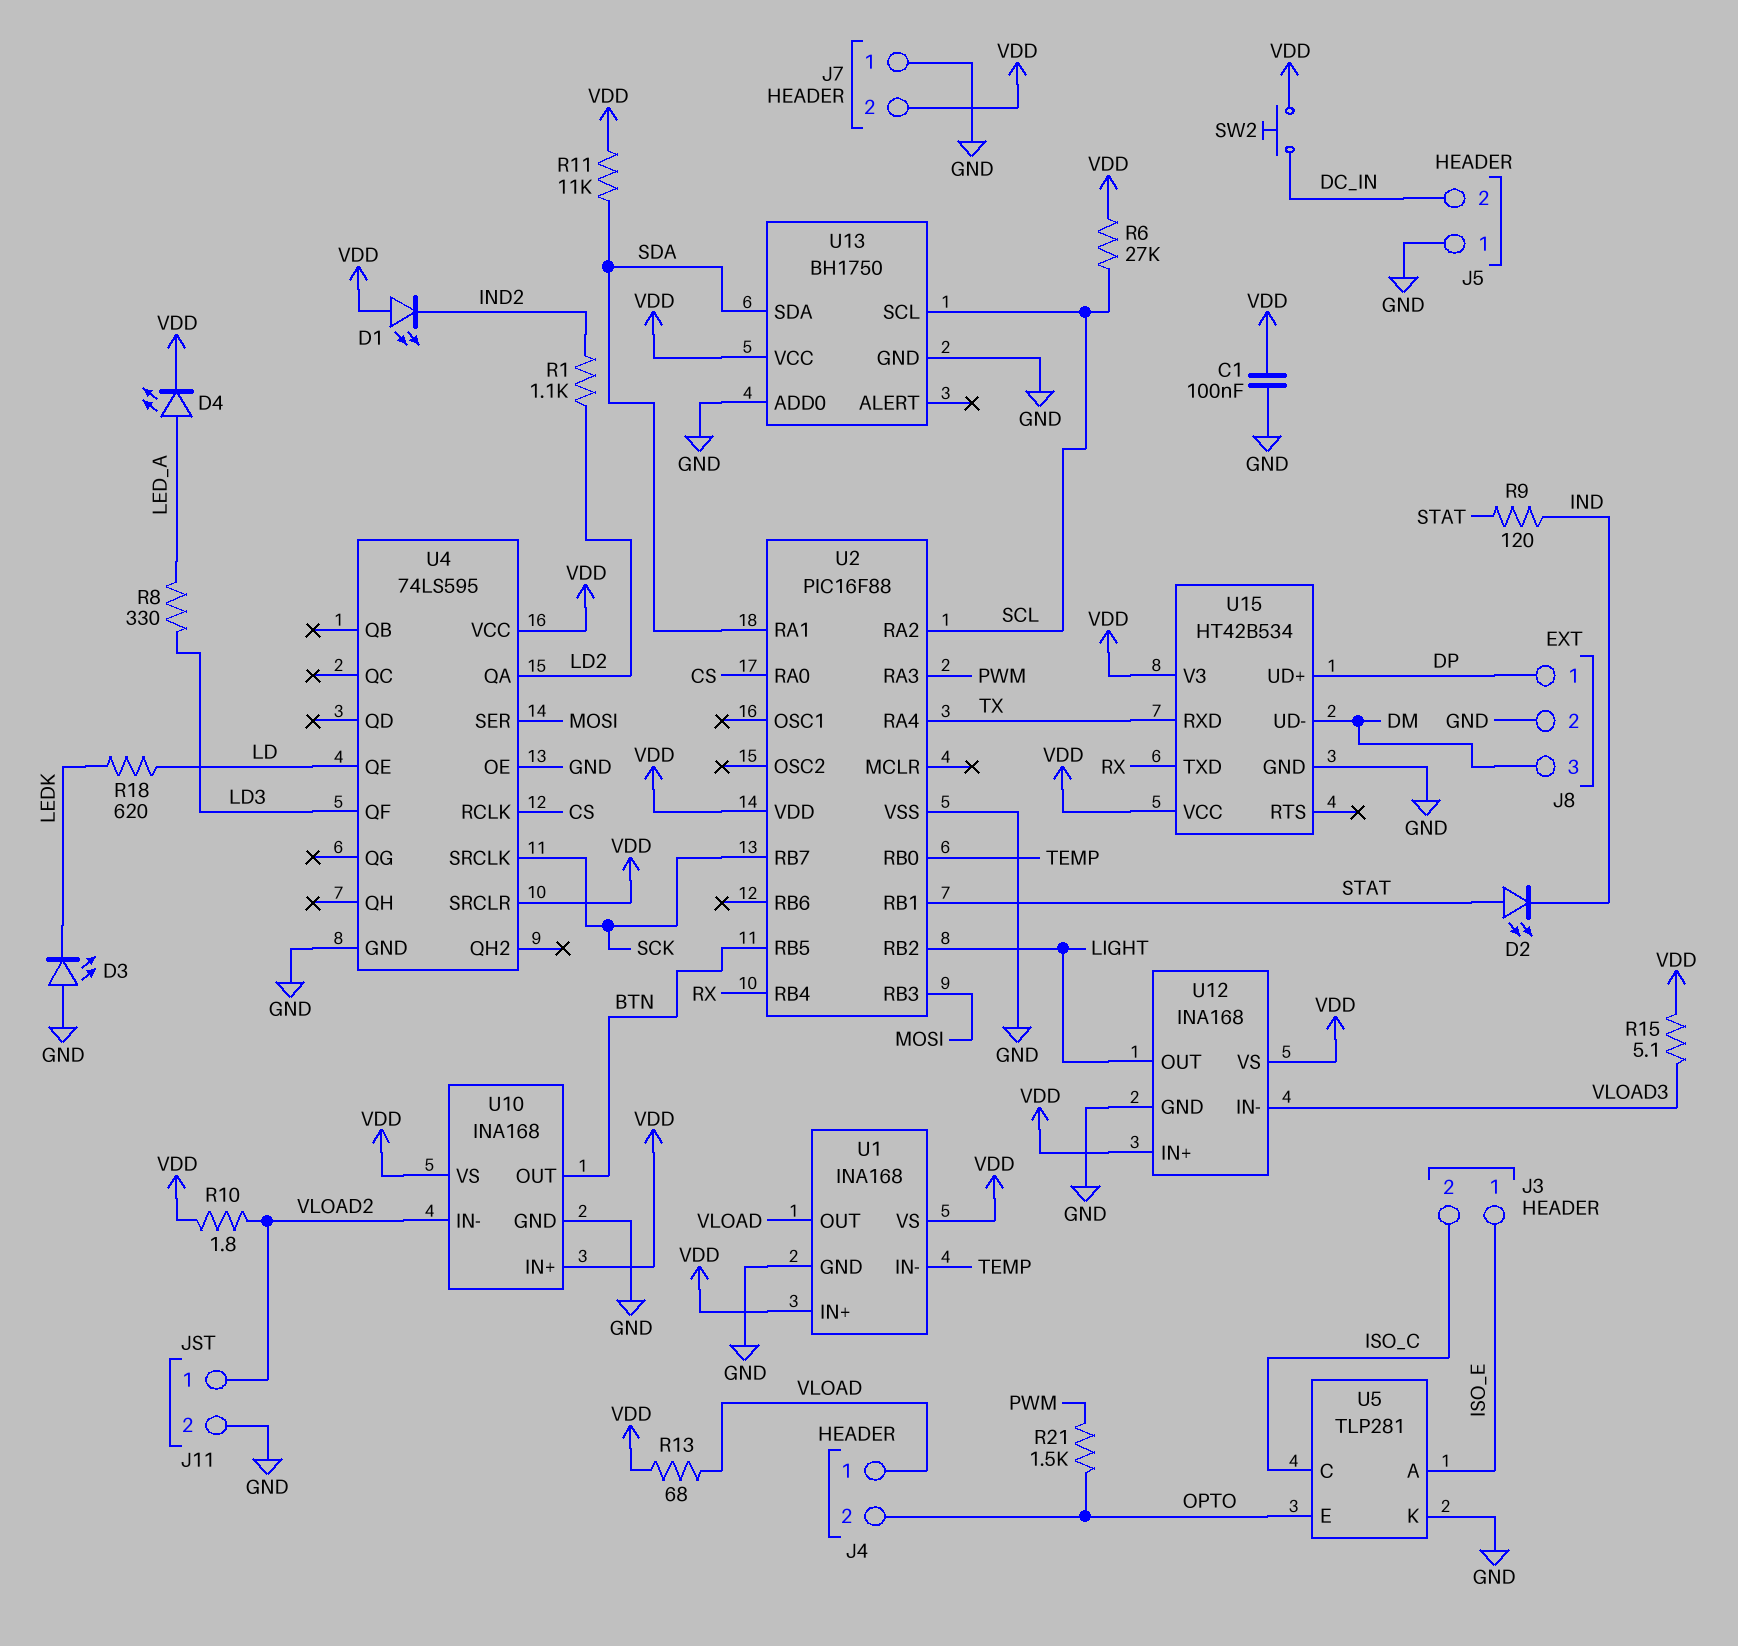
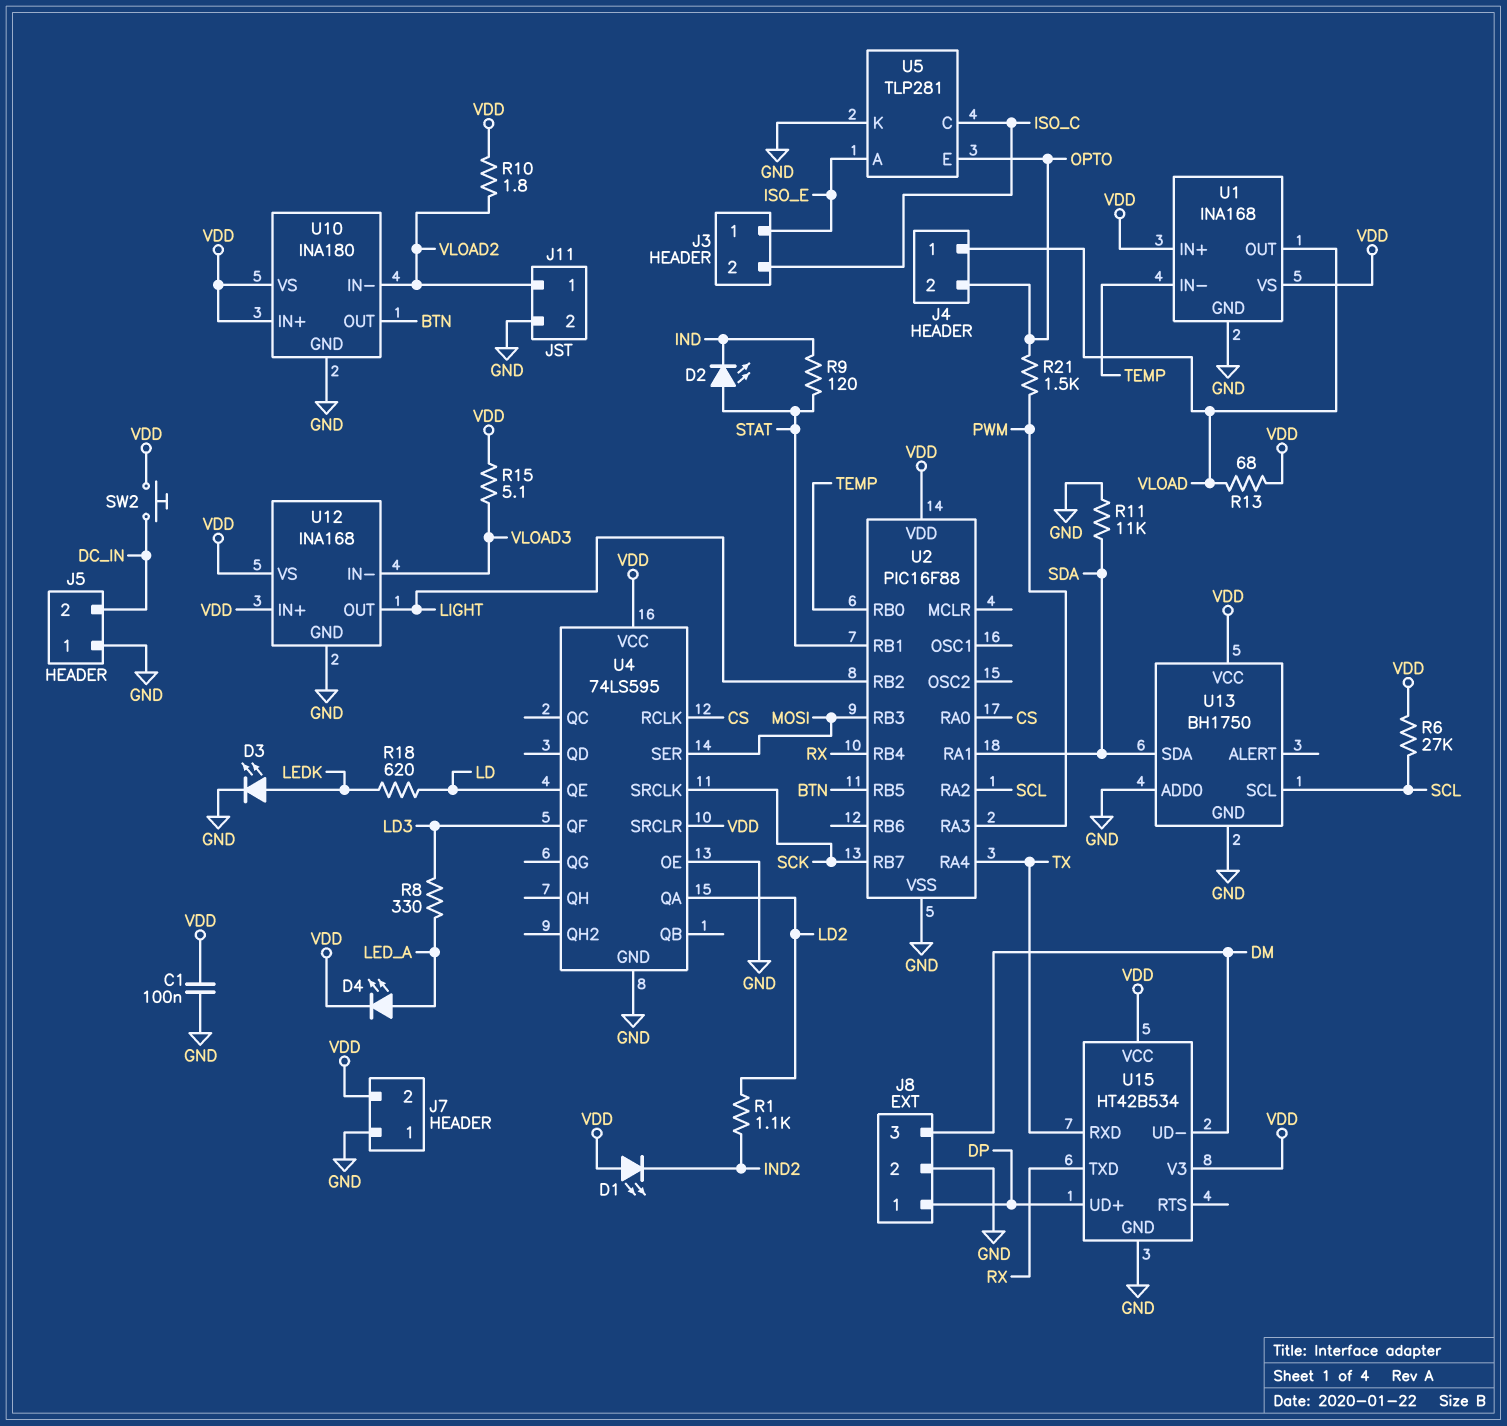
D3: LED (A GND, K LEDK) -> LED (A LEDK, K GND)
R11: 11k (SDA, VDD) -> 11k (GND, SDA)
U10: INA168 -> INA180

